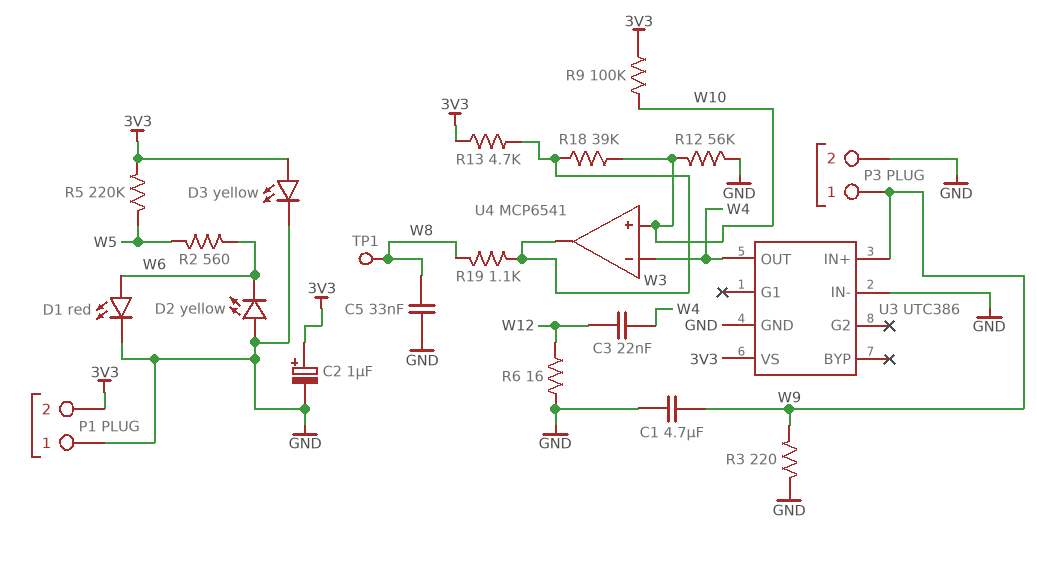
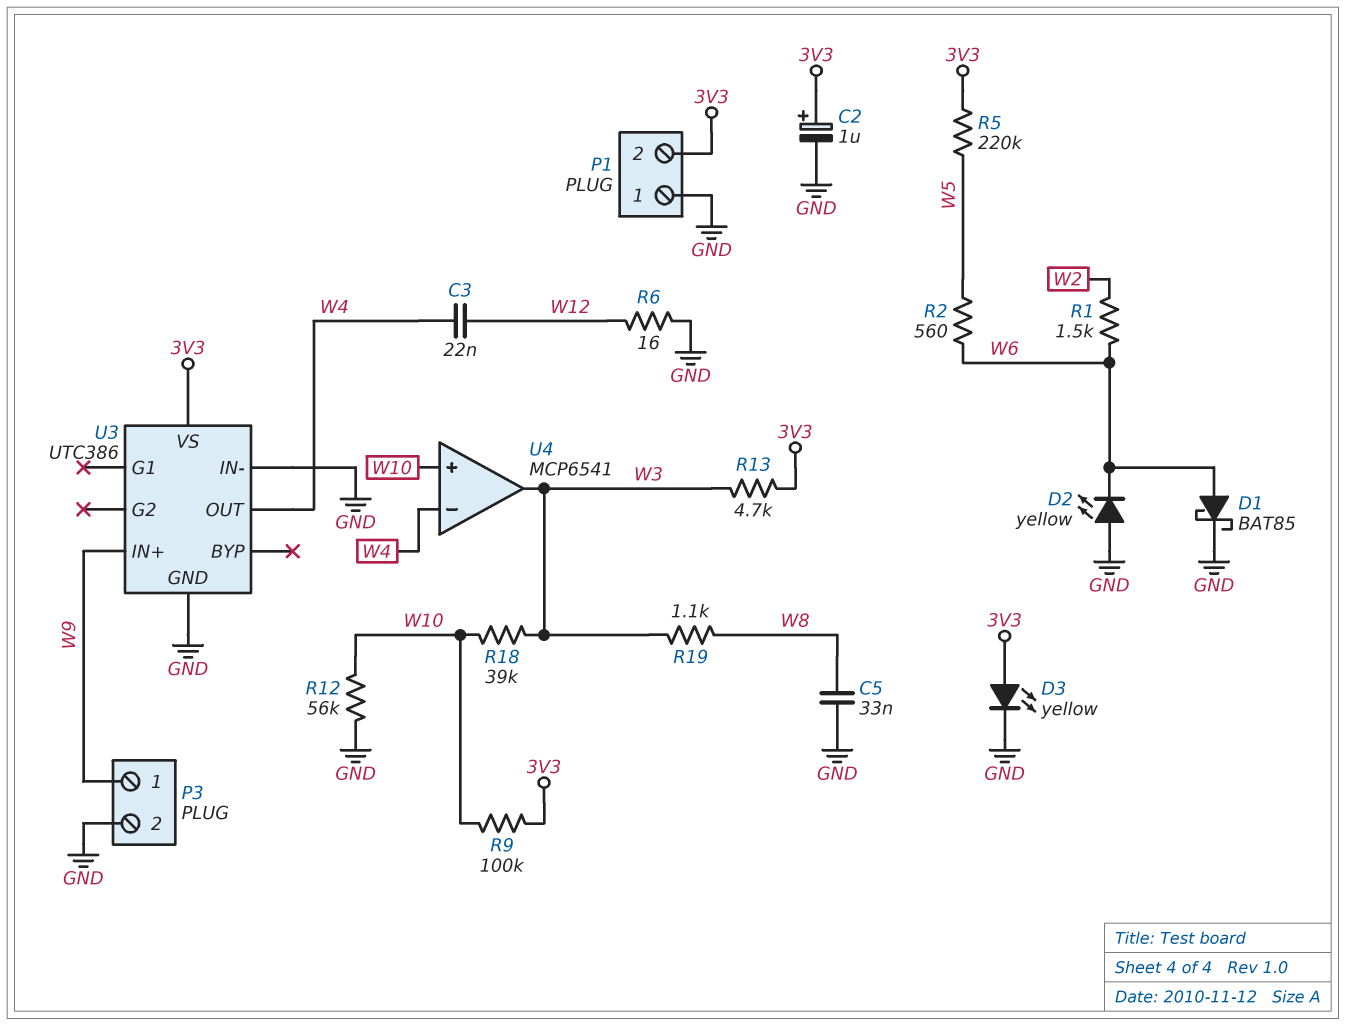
C1: 4.7uF (GND, W9) -> none
D1: LED red (A W6, K GND) -> schottky BAT85 (A W6, K GND)
R1: none -> 1.5k (W2, W6)
R3: 220 (GND, W9) -> none
TP1: test point (W8) -> none

